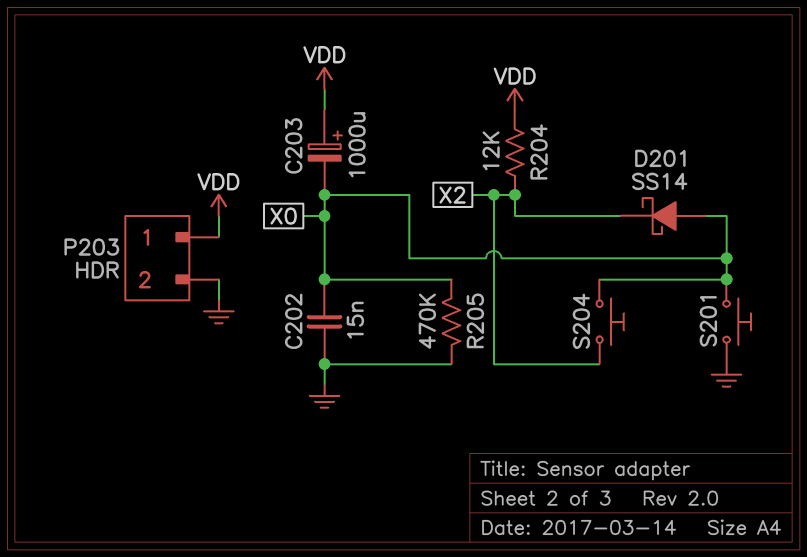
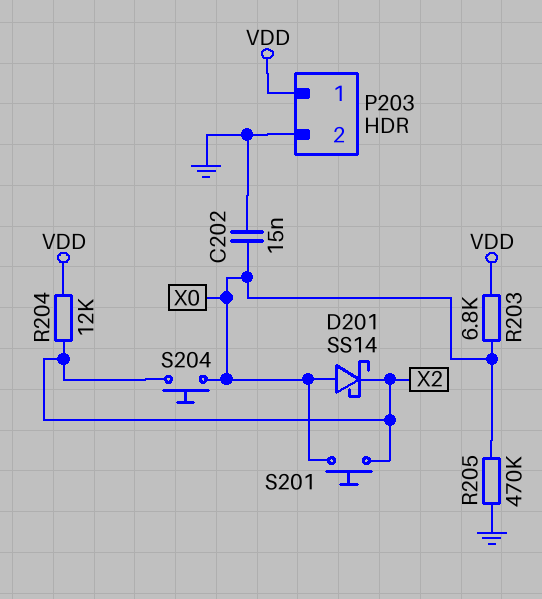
C203: 1000uF (plus VDD, minus X0) -> none
R203: none -> 6.8k (VDD, X0)
S201: button (GND, X0) -> button (X0, X2)

